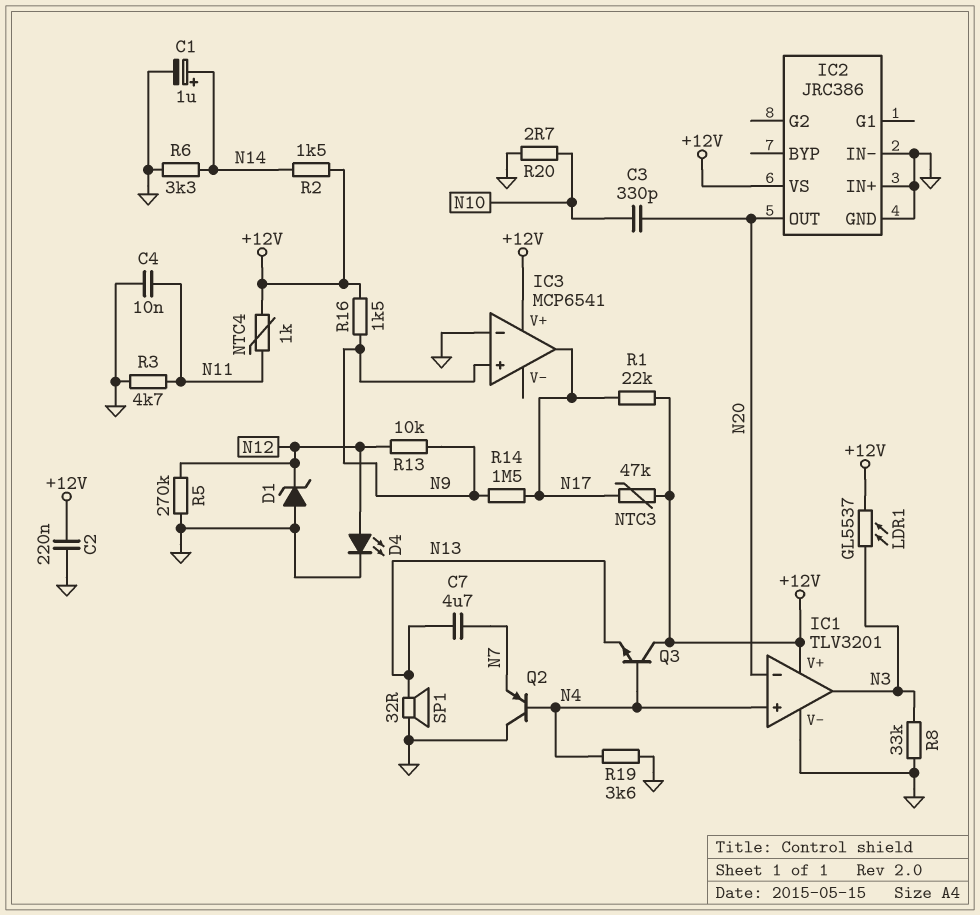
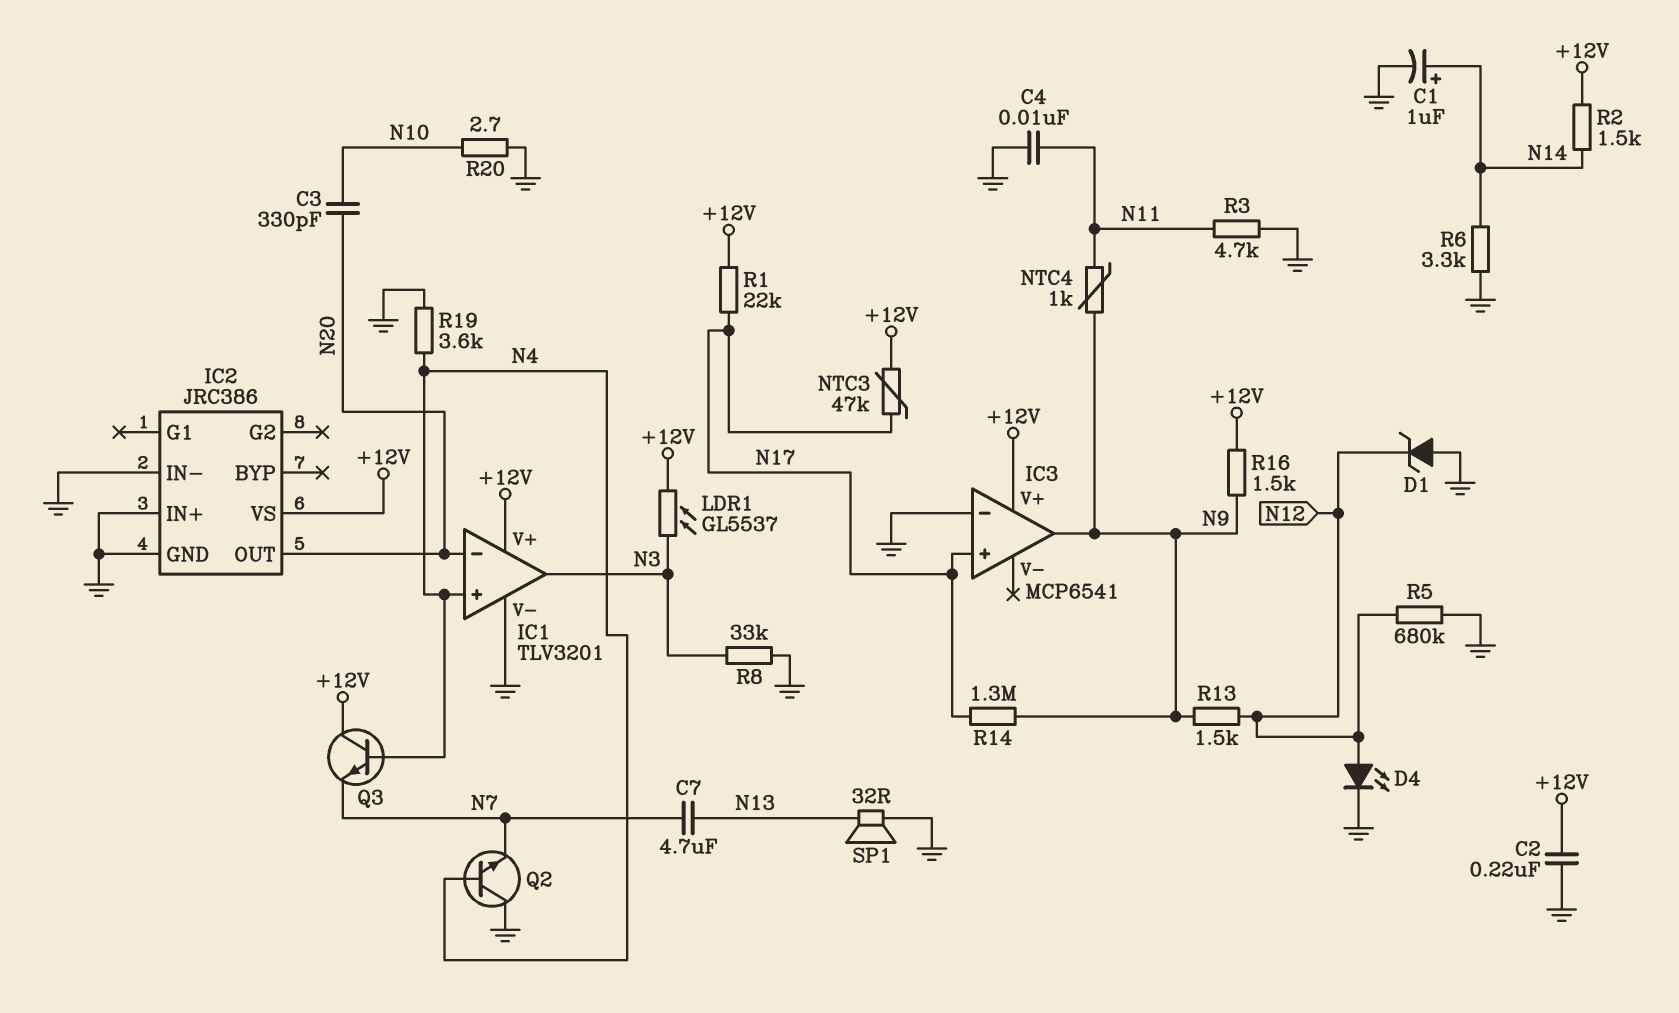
IC3 pin in+: N9 -> N17
IC3 pin out: N17 -> N9
NTC4: 1k (+12V, N11) -> 1k (N9, N11)
Q2: PNP (B N4, C GND, E N7) -> NPN (B N4, C GND, E N7)
Q3: NPN (B N4, C +12V, E N13) -> NPN (B N4, C +12V, E N7)
R5: 270k (GND, N12) -> 680k (GND, N12)
R13: 10k (N9, N12) -> 1.5k (N9, N12)
R14: 1.5M (N9, N17) -> 1.3M (N9, N17)

